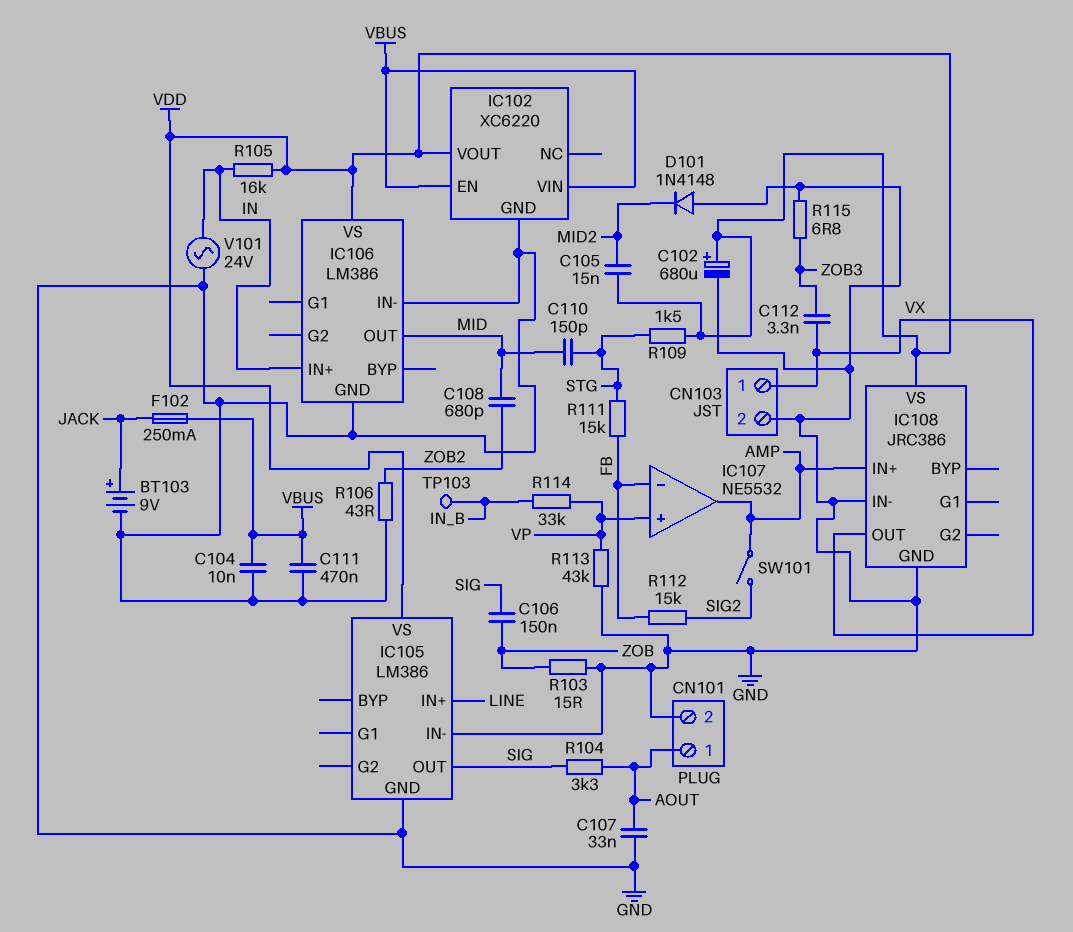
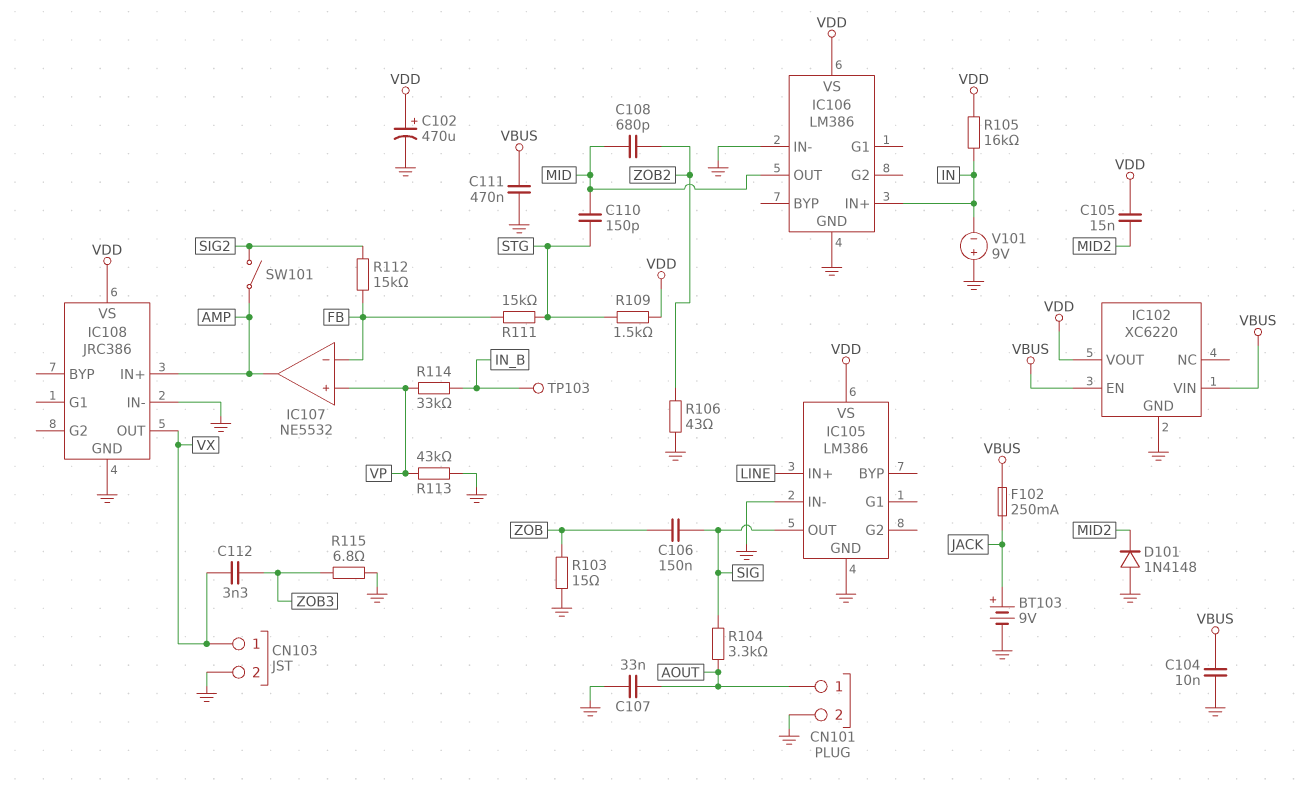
C102: 680uF (plus VDD, minus GND) -> 470uF (plus VDD, minus GND)
V101: AC 24V (GND, IN) -> 9V (plus GND, minus IN)

